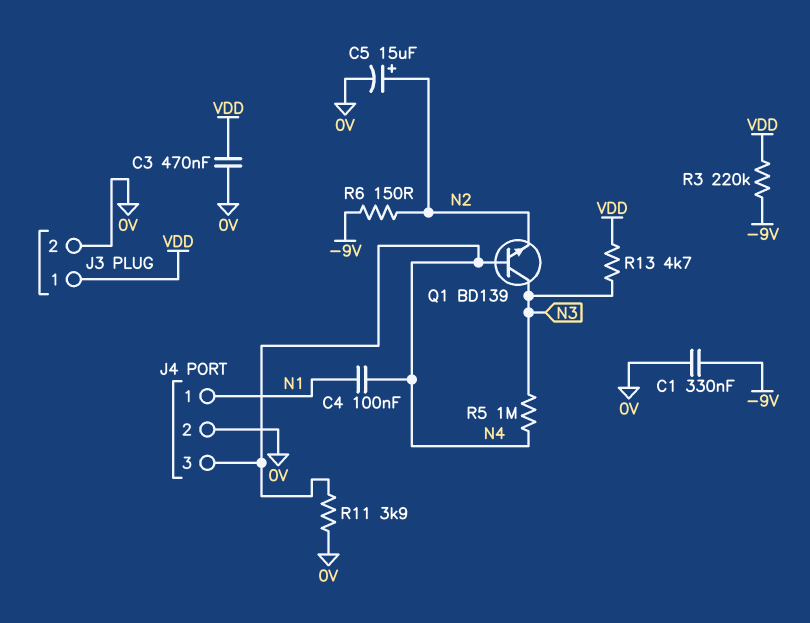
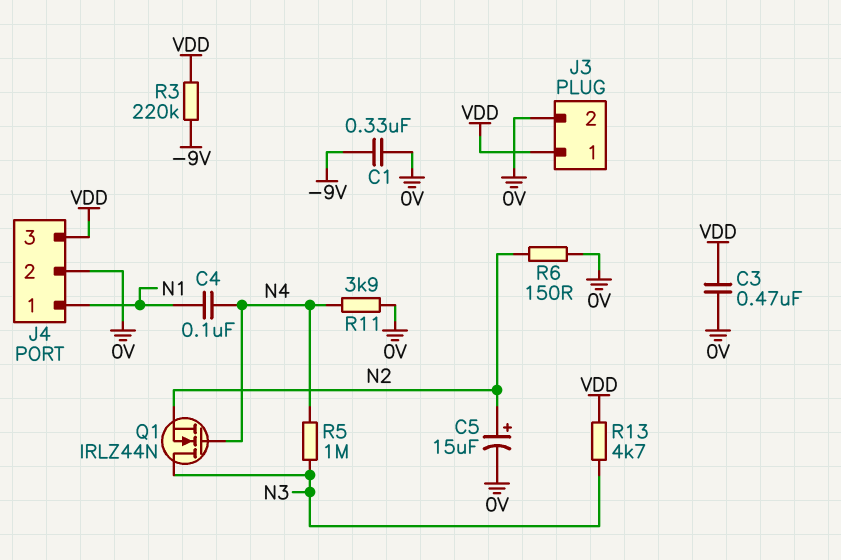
J4 pin 3: N4 -> VDD
Q1: NPN BD139 (B N4, C N3, E N2) -> NMOS IRLZ44N (G N4, D N3, S N2)
R6: 150 (-9V, N2) -> 150 (0V, N2)

